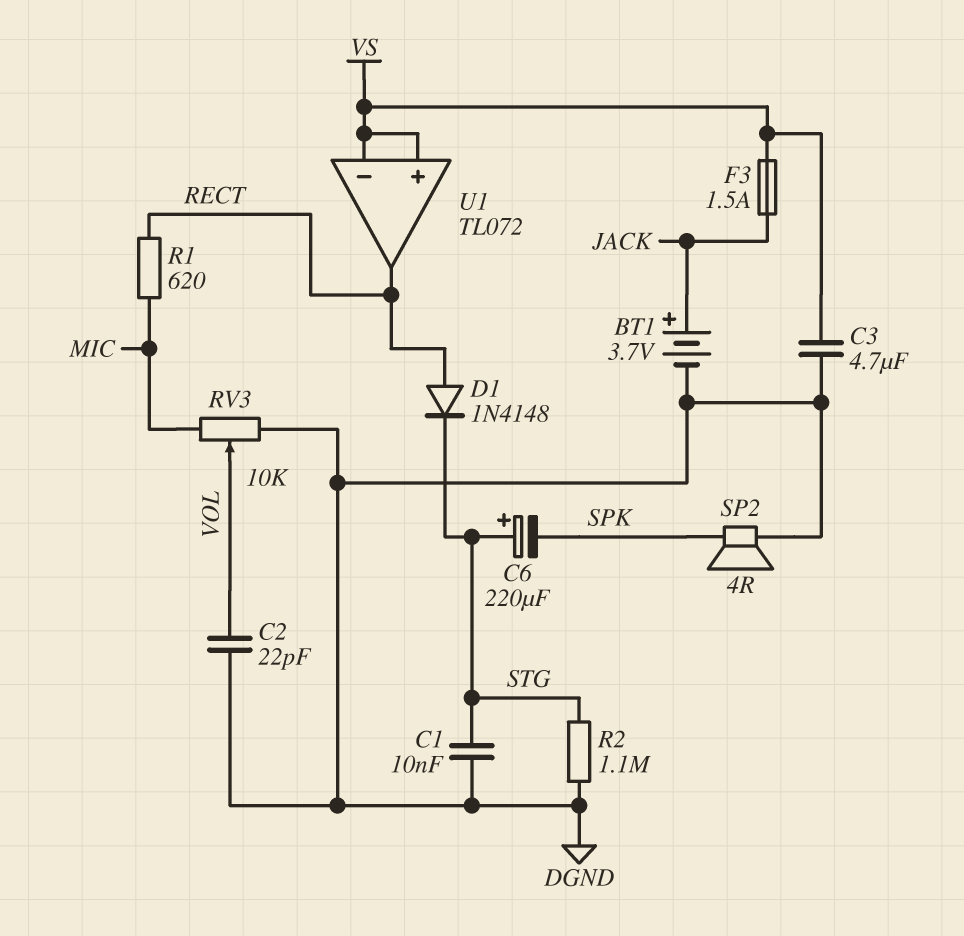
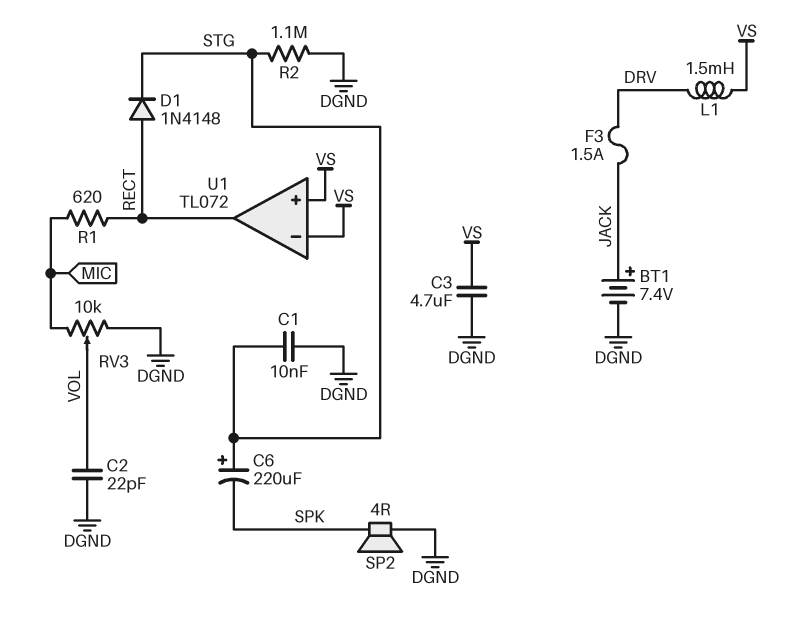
BT1: 3.7V (plus JACK, minus DGND) -> 7.4V (plus JACK, minus DGND)
F3: 1.5A (JACK, VS) -> 1.5A (DRV, JACK)
L1: none -> 1.5mH (DRV, VS)

